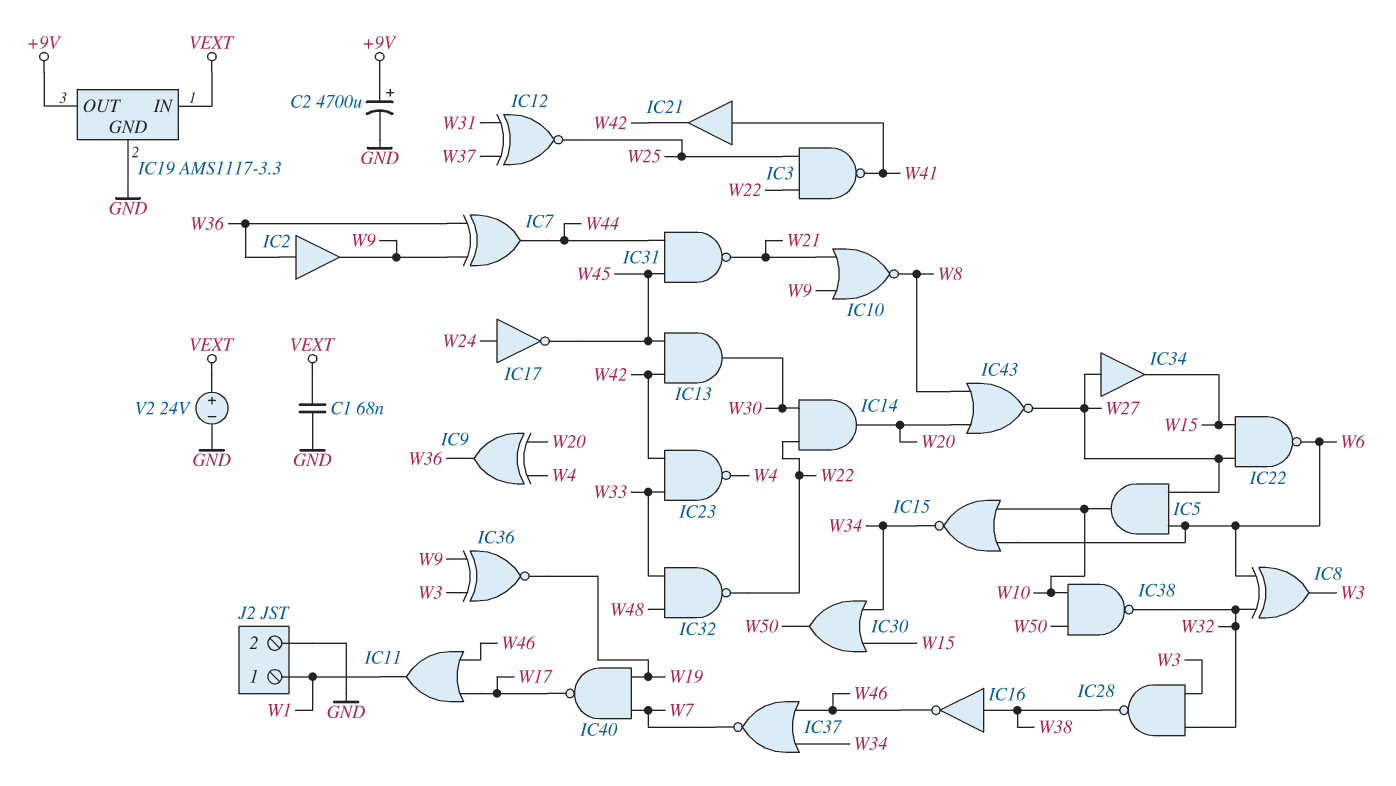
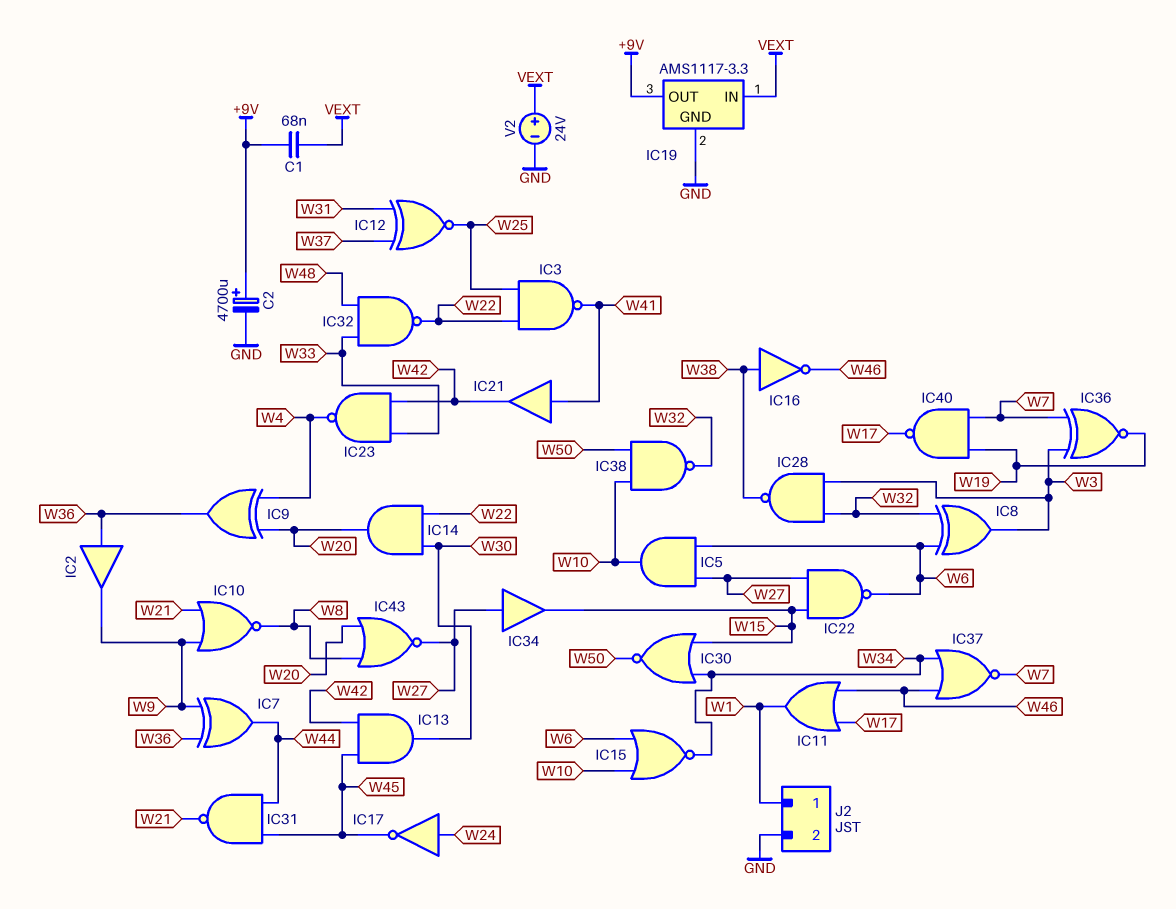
C1: 68nF (GND, VEXT) -> 68nF (+9V, VEXT)
IC30: OR (in W15, in W34, out W50) -> NOR (in W15, in W34, out W50)
IC36: XNOR (in W3, in W9, out W19) -> XNOR (in W3, in W7, out W19)

